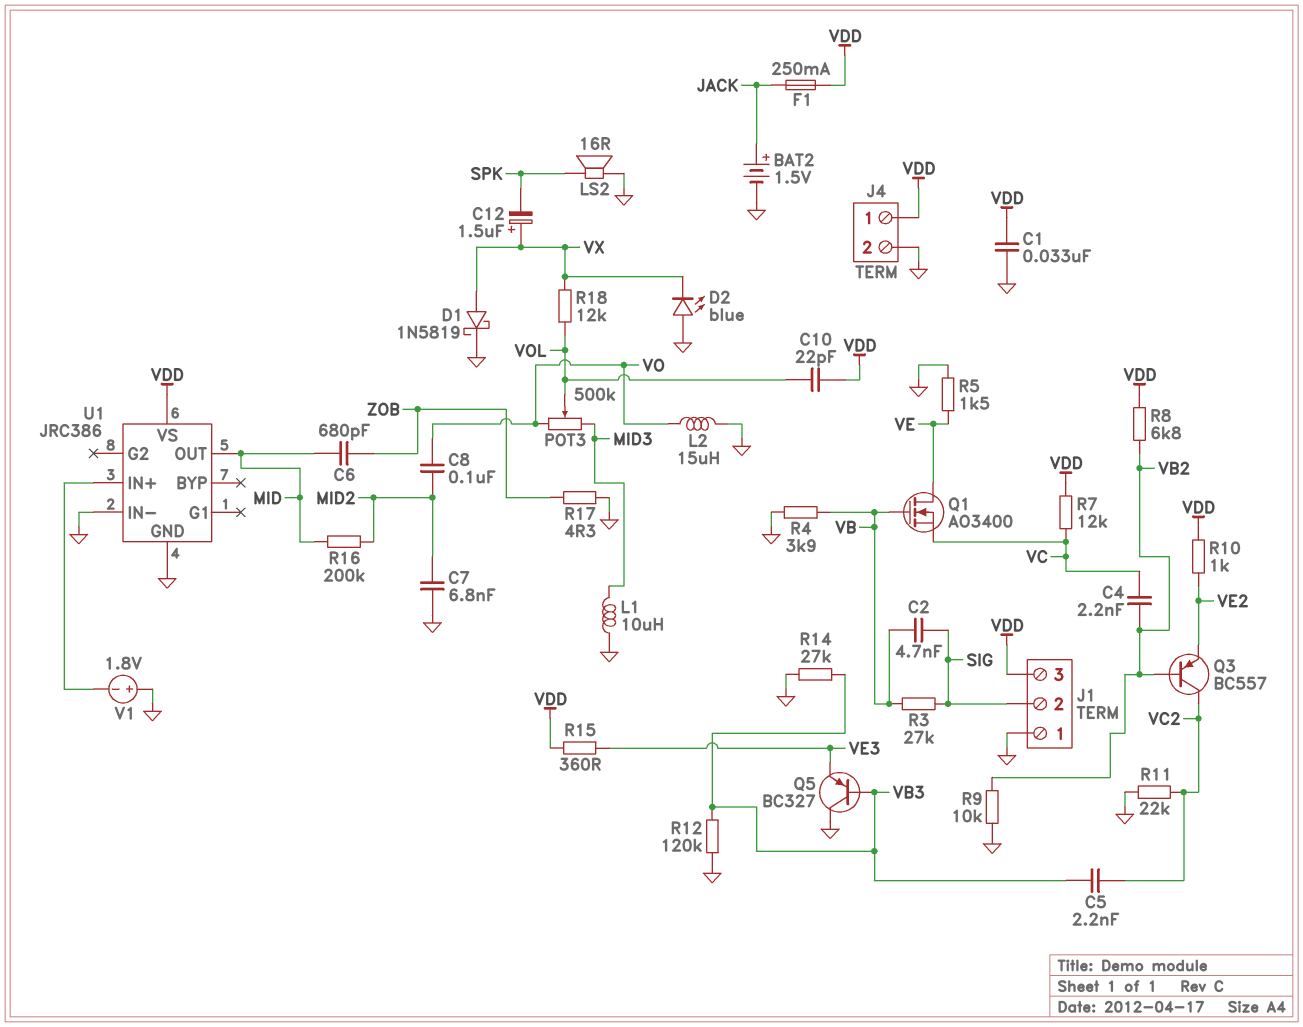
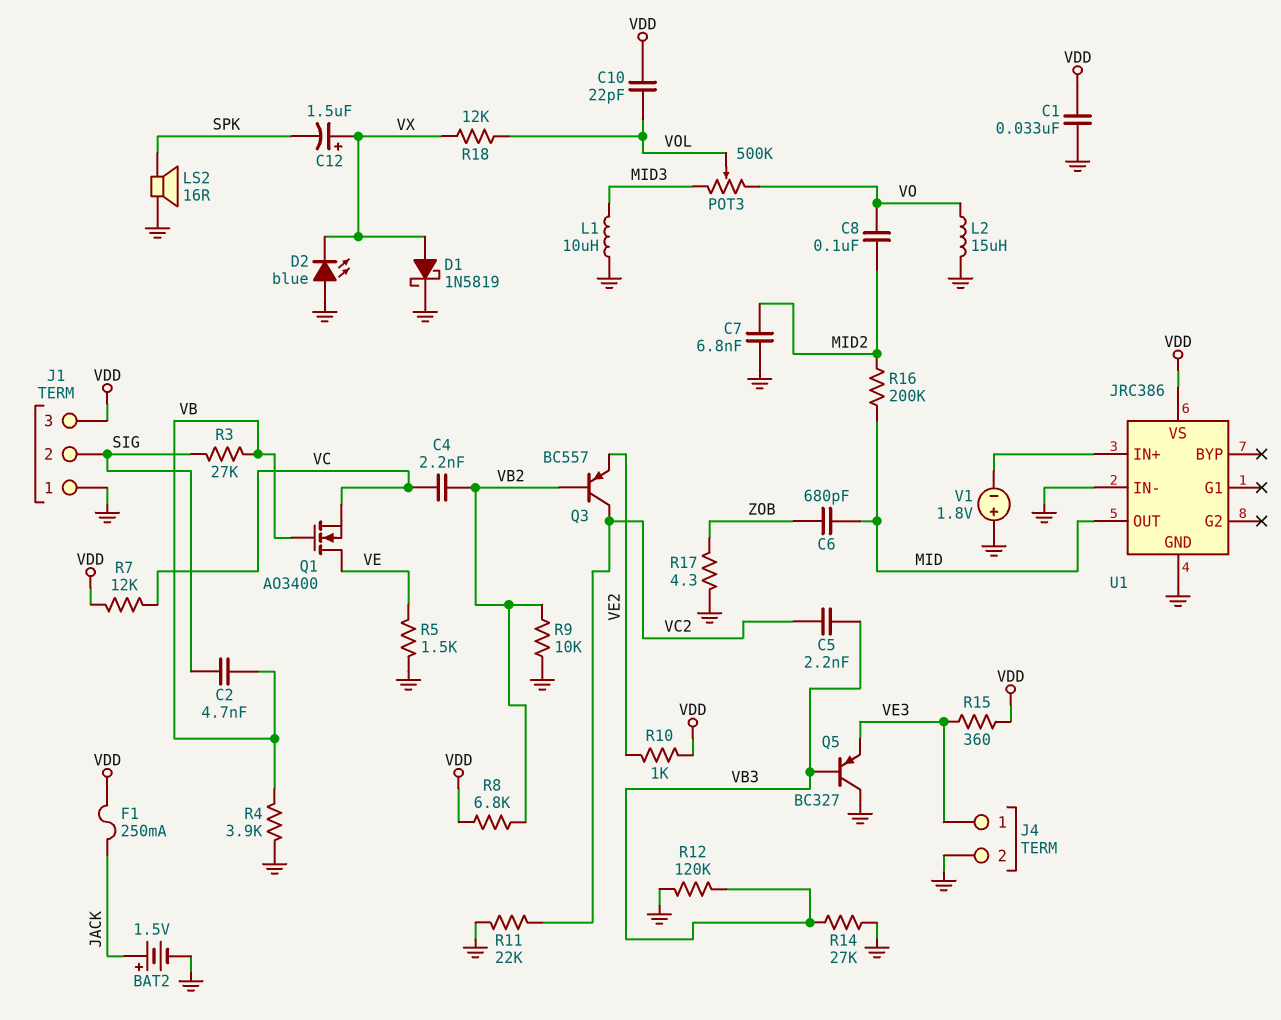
J4 pin 1: VDD -> VE3

